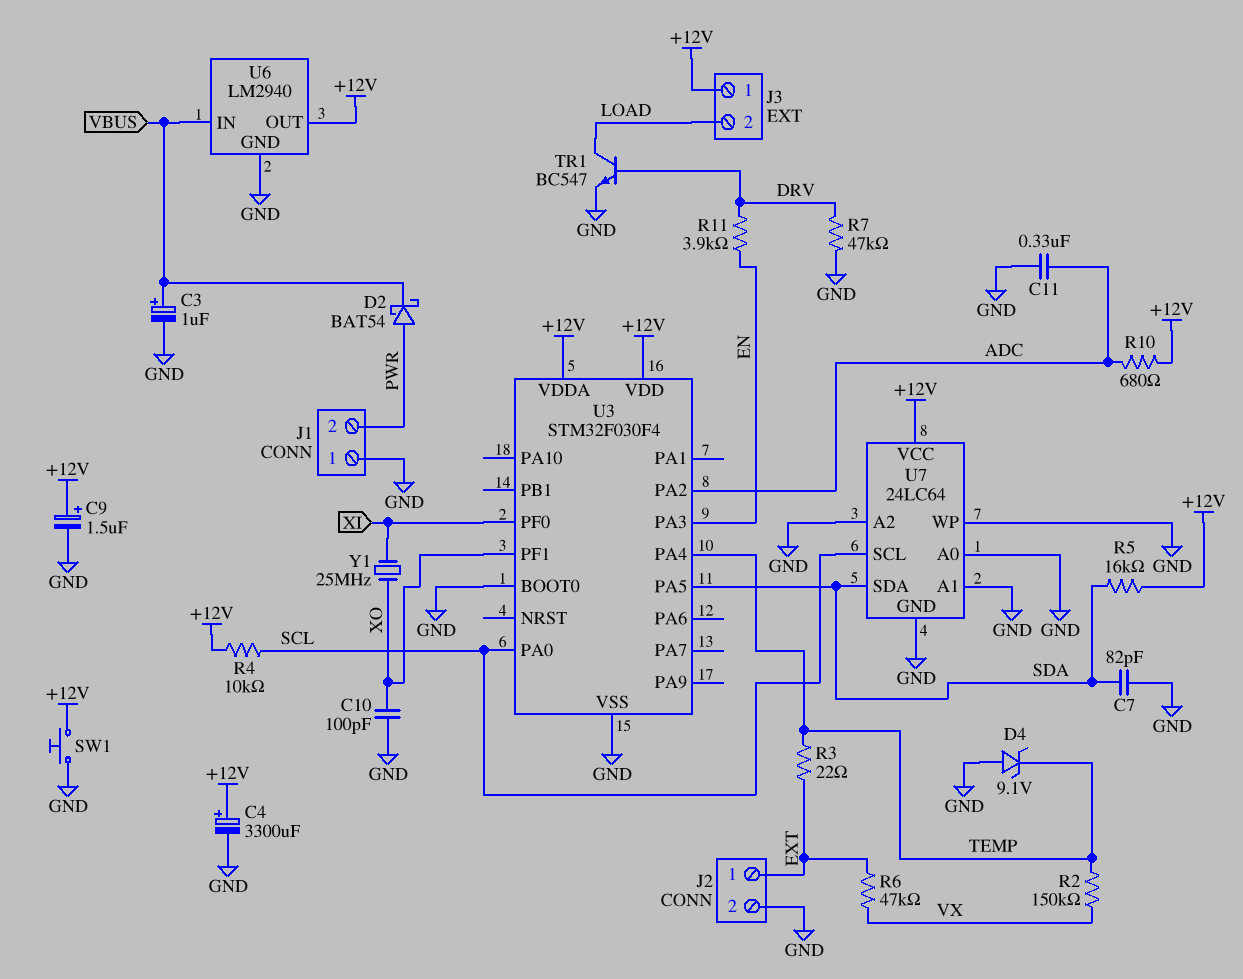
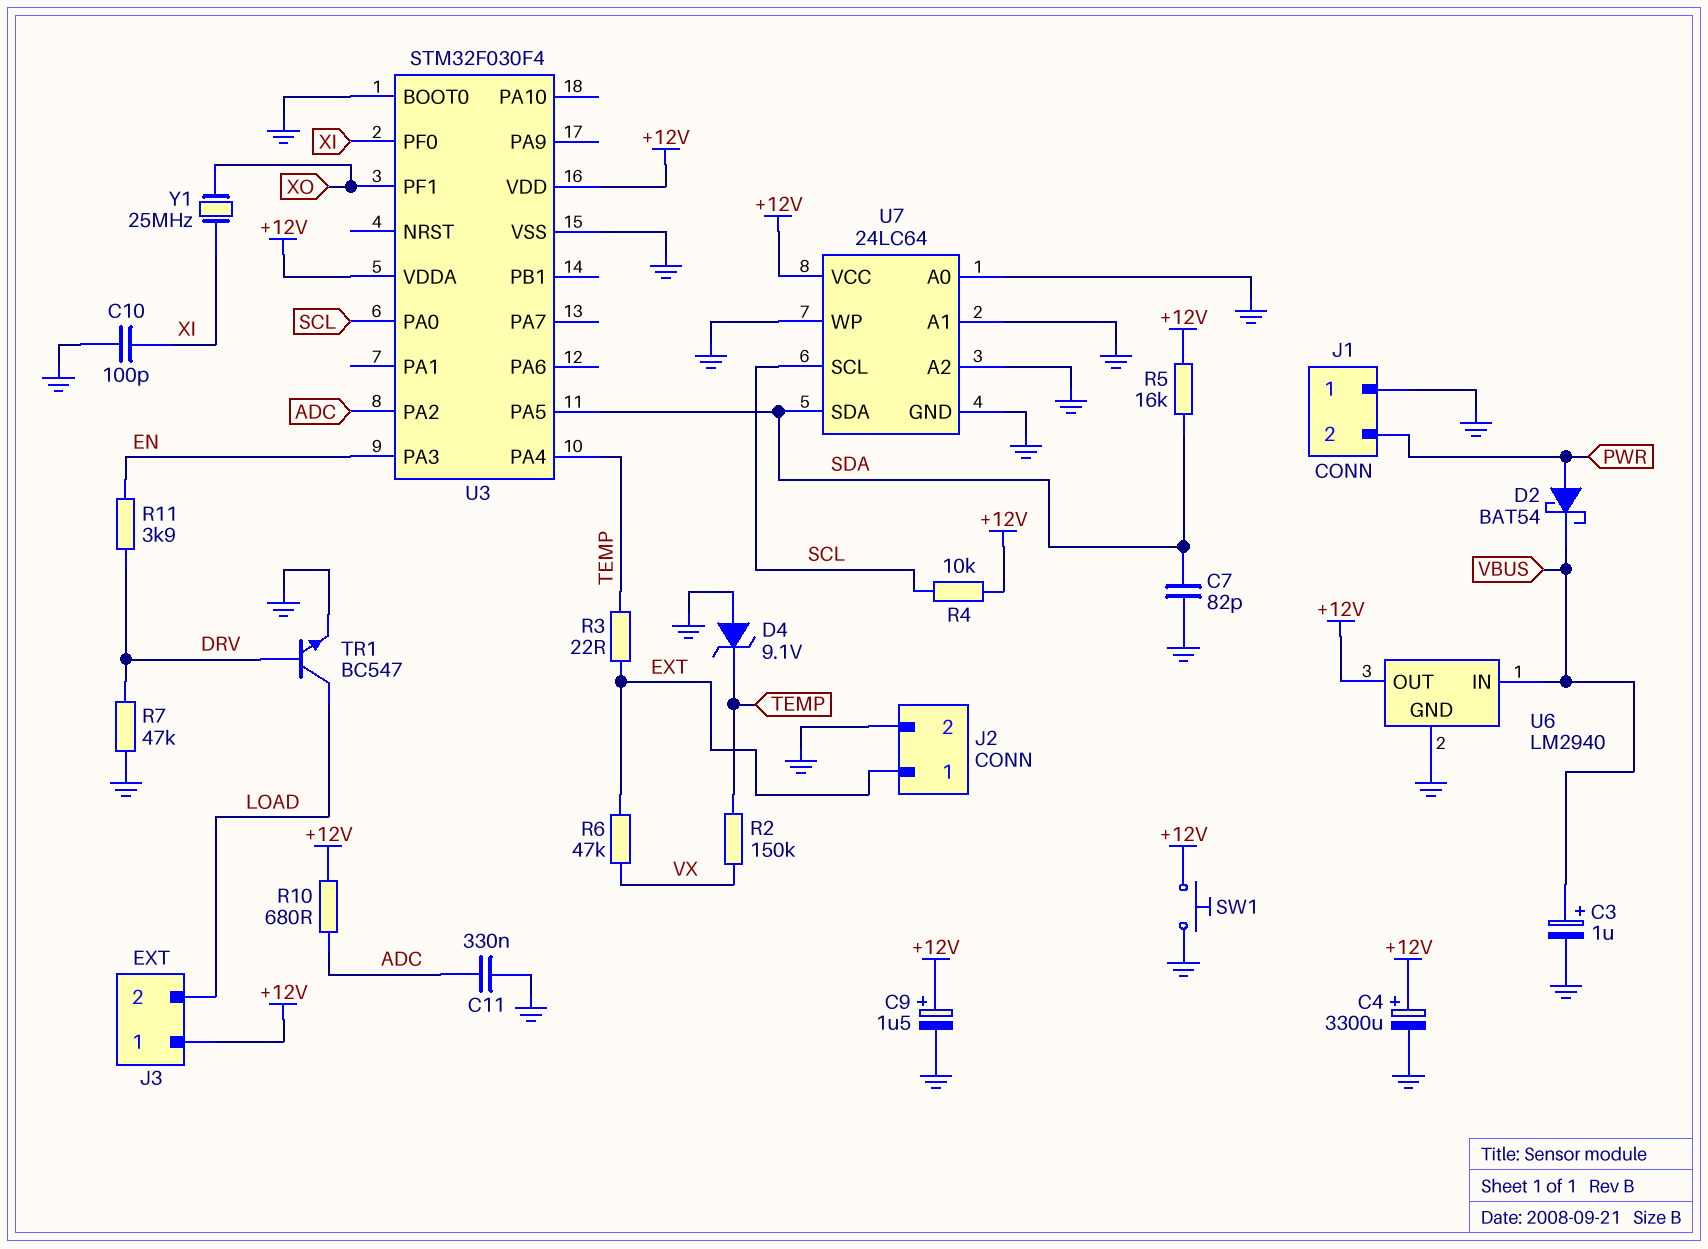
C10: 100pF (GND, XO) -> 100pF (GND, XI)

